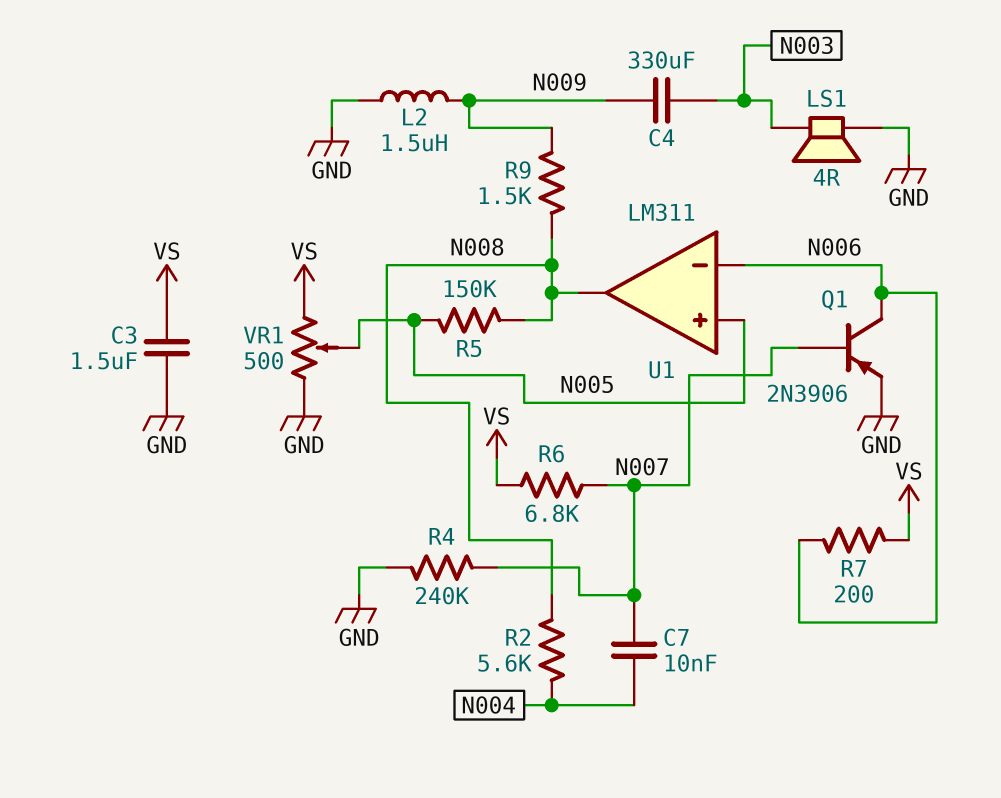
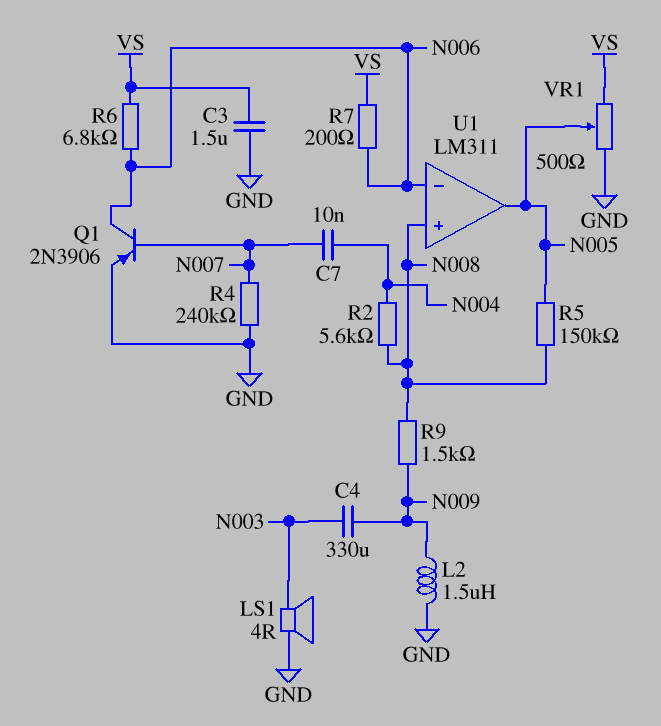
R6: 6.8k (N007, VS) -> 6.8k (N006, VS)
U1 pin in+: N005 -> N008
U1 pin out: N008 -> N005

